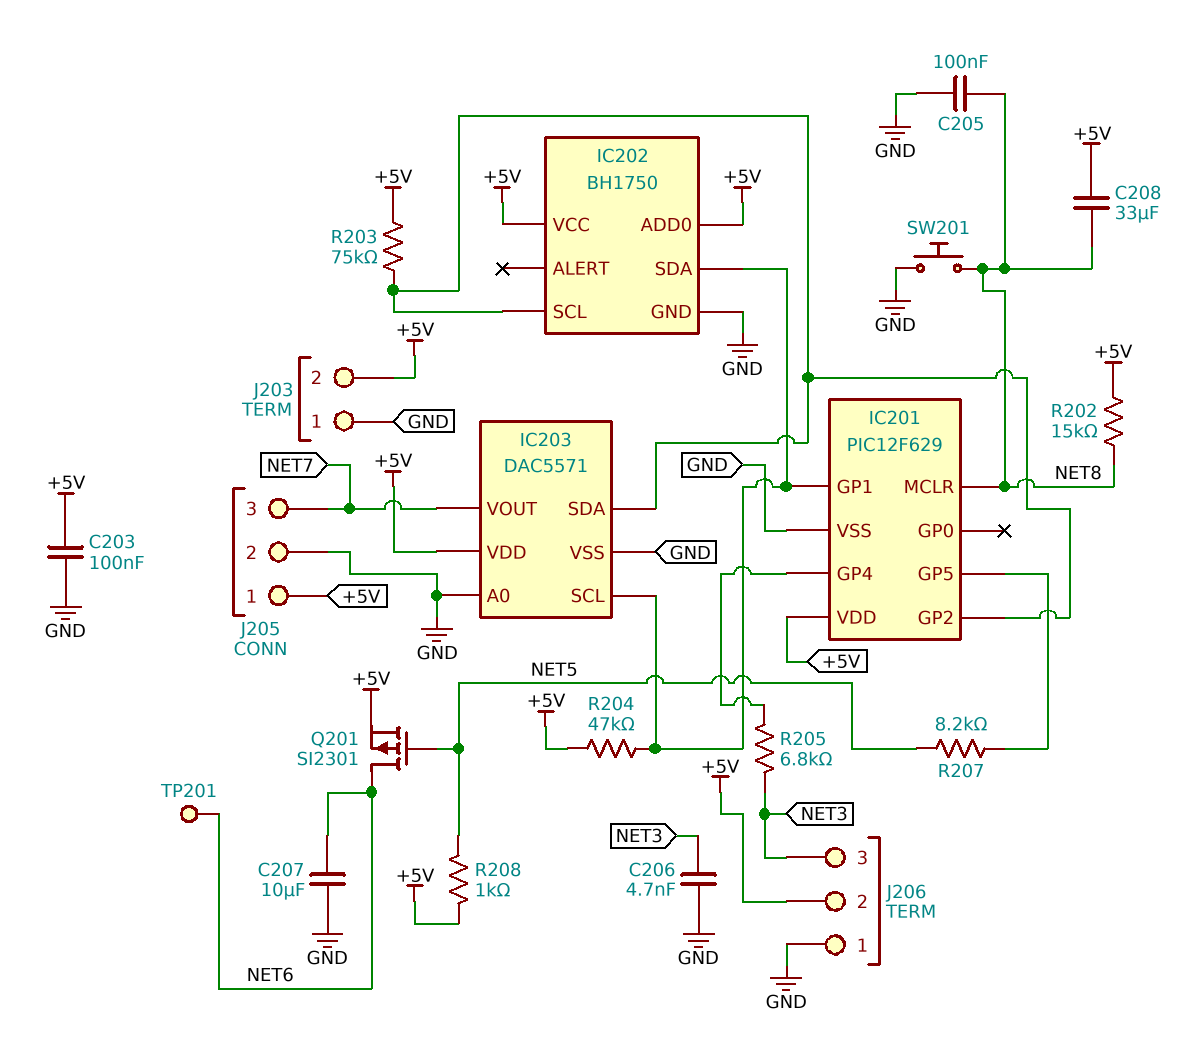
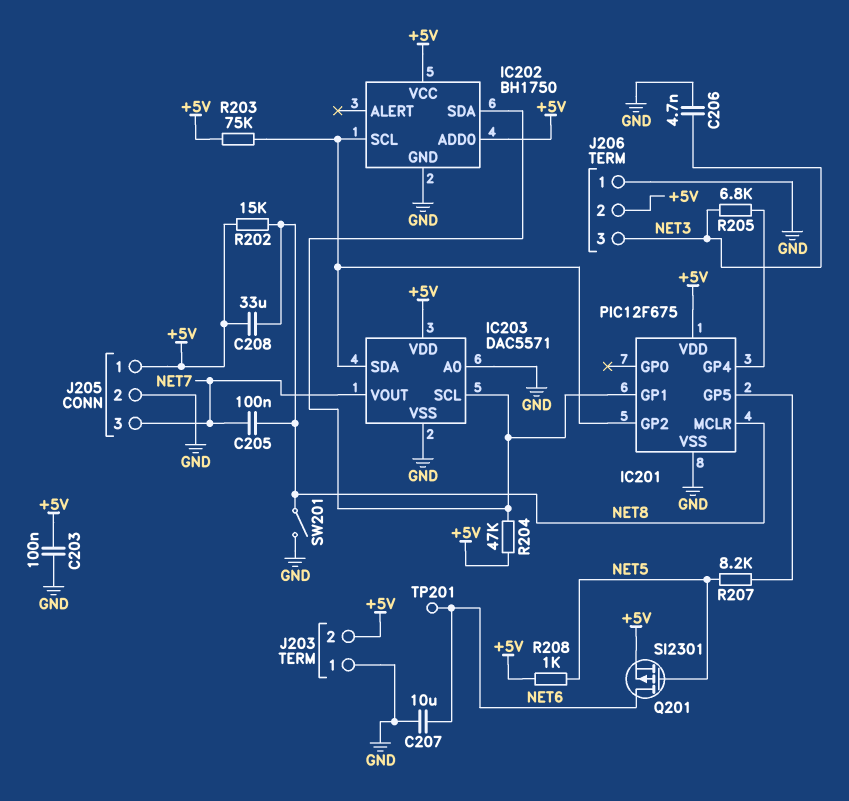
C205: 100nF (GND, NET8) -> 100nF (NET7, NET8)
IC201: PIC12F629 -> PIC12F675
SW201: button (GND, NET8) -> switch (GND, NET8)

